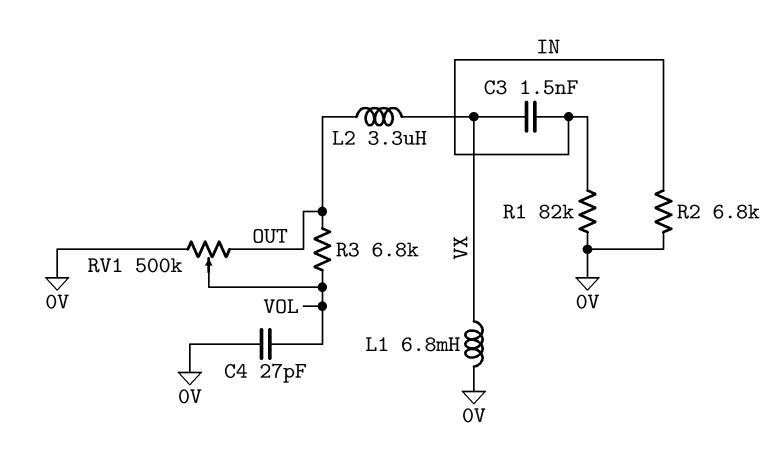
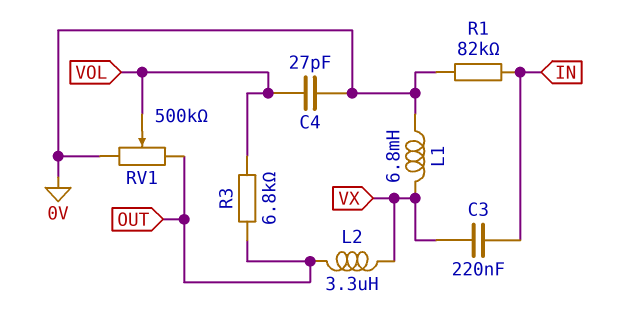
C3: 1.5nF (IN, VX) -> 220nF (IN, VX)
R2: 6.8k (0V, IN) -> none

